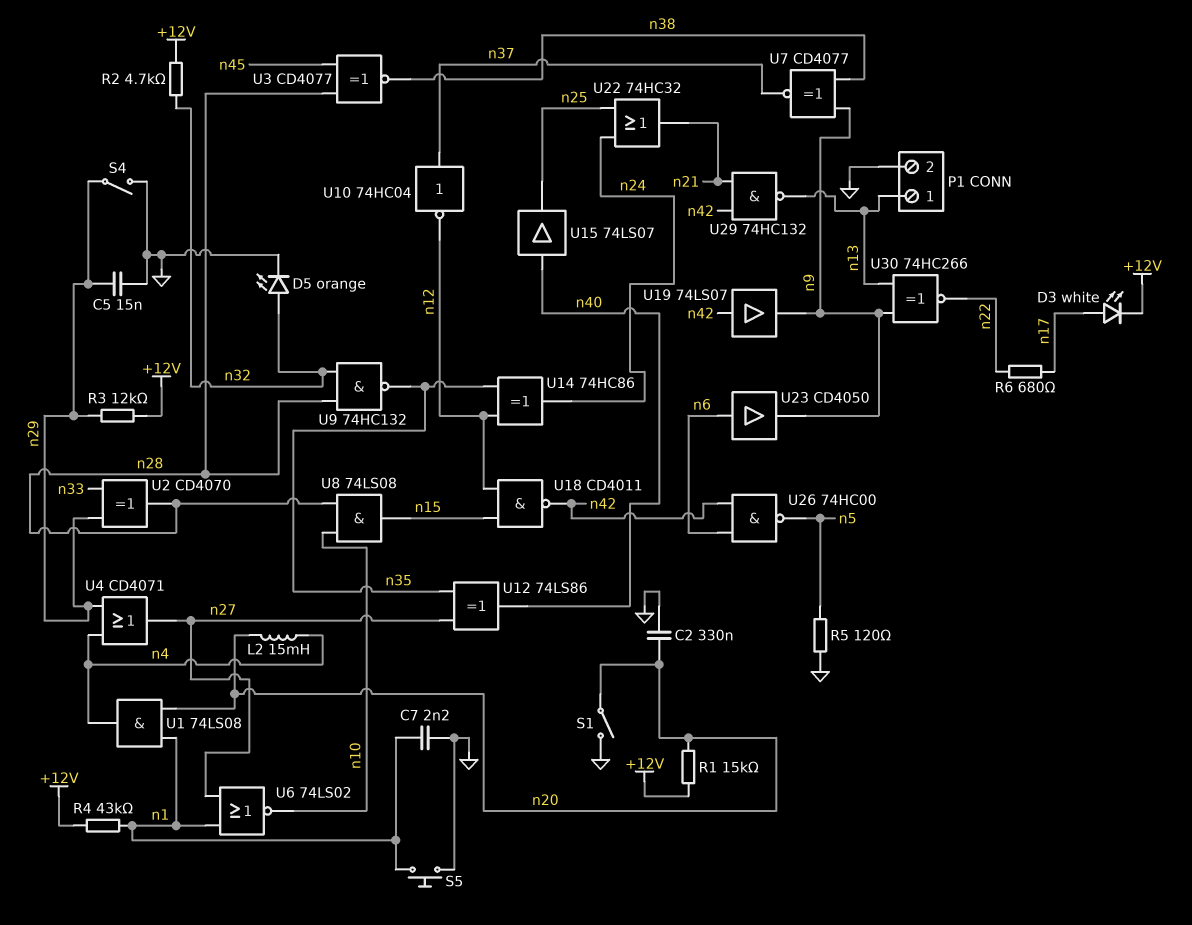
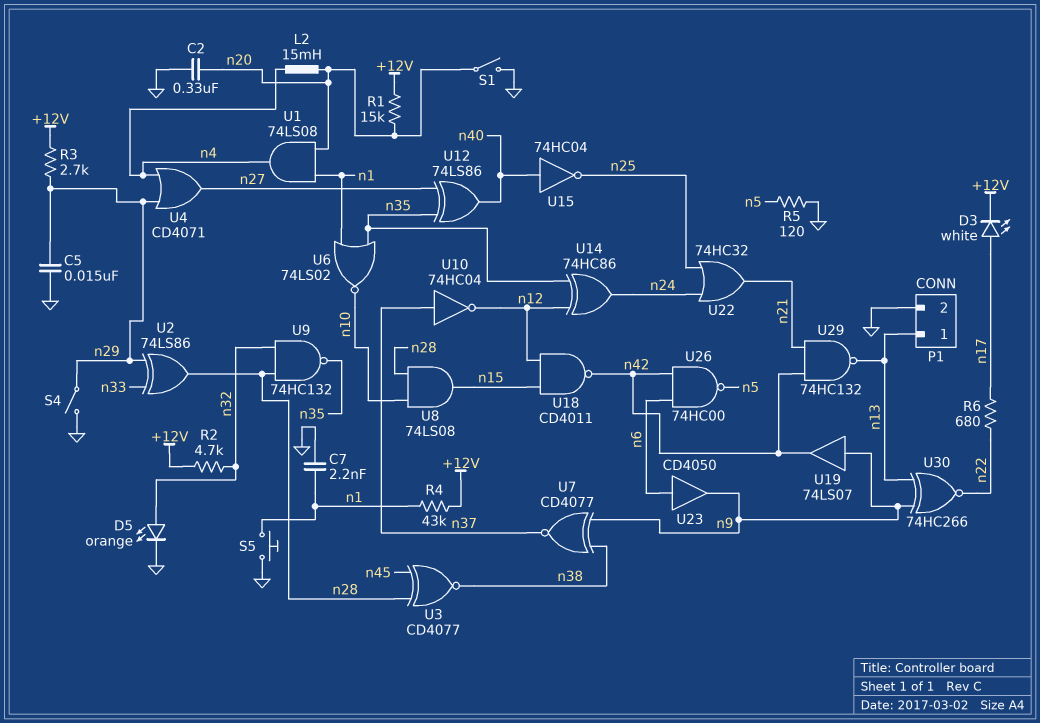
R3: 12k (+12V, n29) -> 2.7k (+12V, n29)
U2: XOR CD4070 (in n29, in n33, out n28) -> XOR 74LS86 (in n29, in n33, out n28)
U6: NOR 74LS02 (in n1, in n27, out n10) -> NOR 74LS02 (in n1, in n35, out n10)
U15: buffer 74LS07 (in n40, out n25) -> NOT 74HC04 (in n40, out n25)
U19: buffer 74LS07 (in n42, out n9) -> buffer 74LS07 (in n9, out n42)

